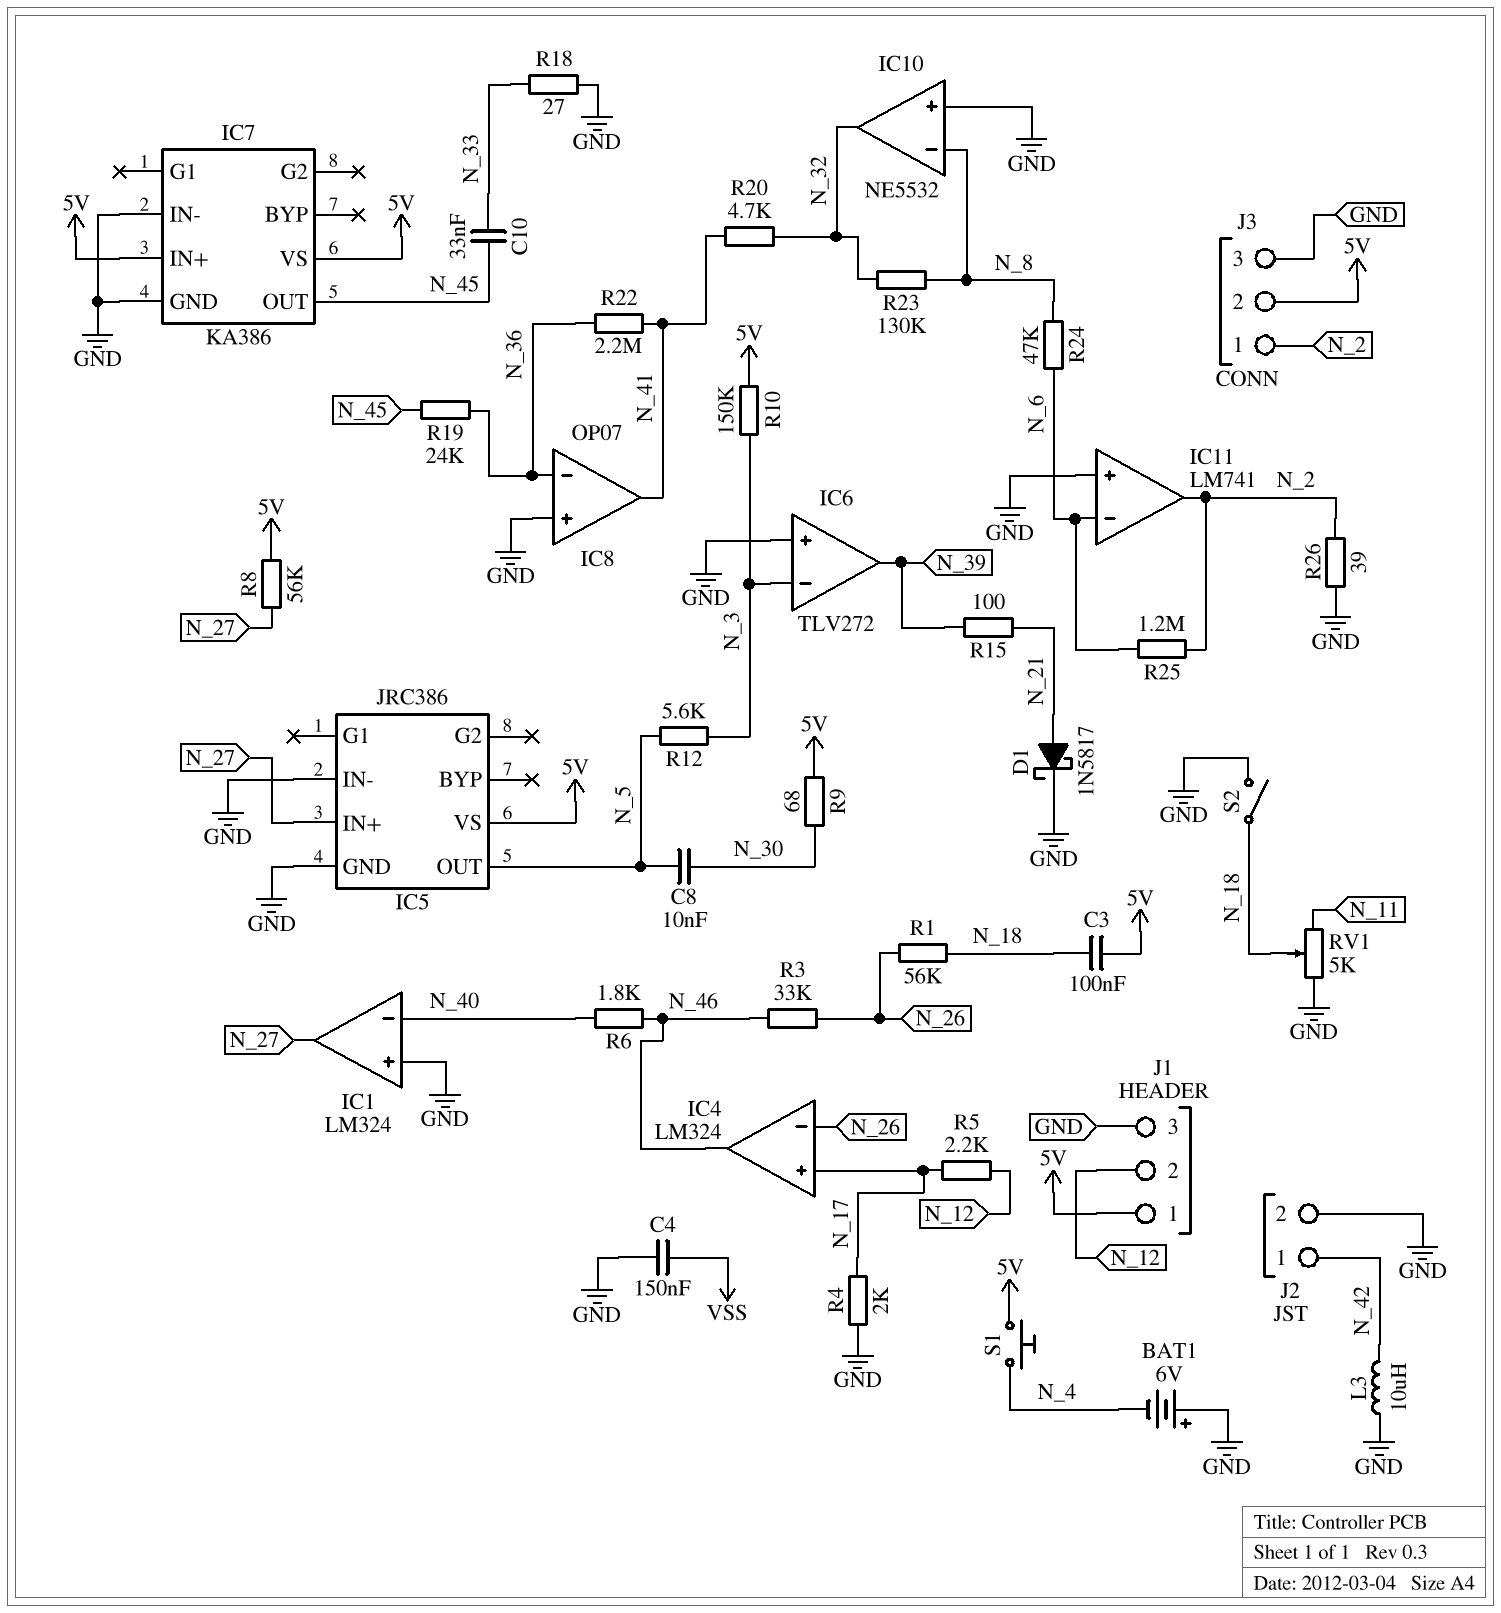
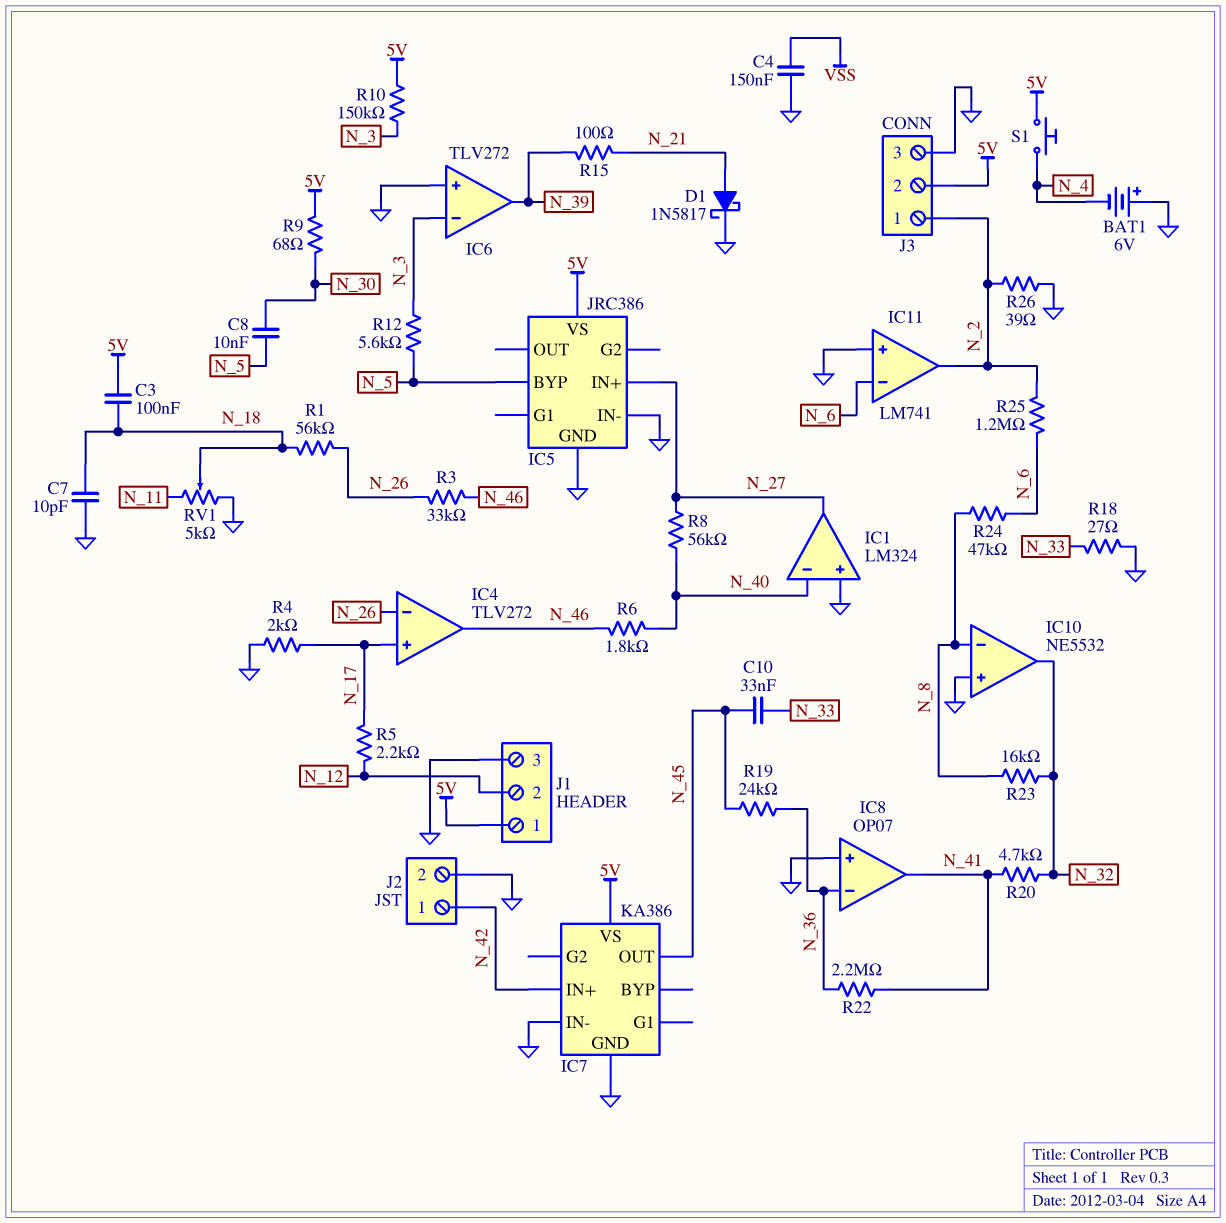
C7: none -> 10pF (GND, N_18)
IC4: LM324 -> TLV272
IC5 pin BYP: none -> N_5
IC5 pin OUT: N_5 -> none
IC7 pin IN+: 5V -> N_42
L3: 10uH (GND, N_42) -> none
R8: 56k (5V, N_27) -> 56k (N_27, N_40)
R23: 130k (N_8, N_32) -> 16k (N_8, N_32)
S2: switch (GND, N_18) -> none

